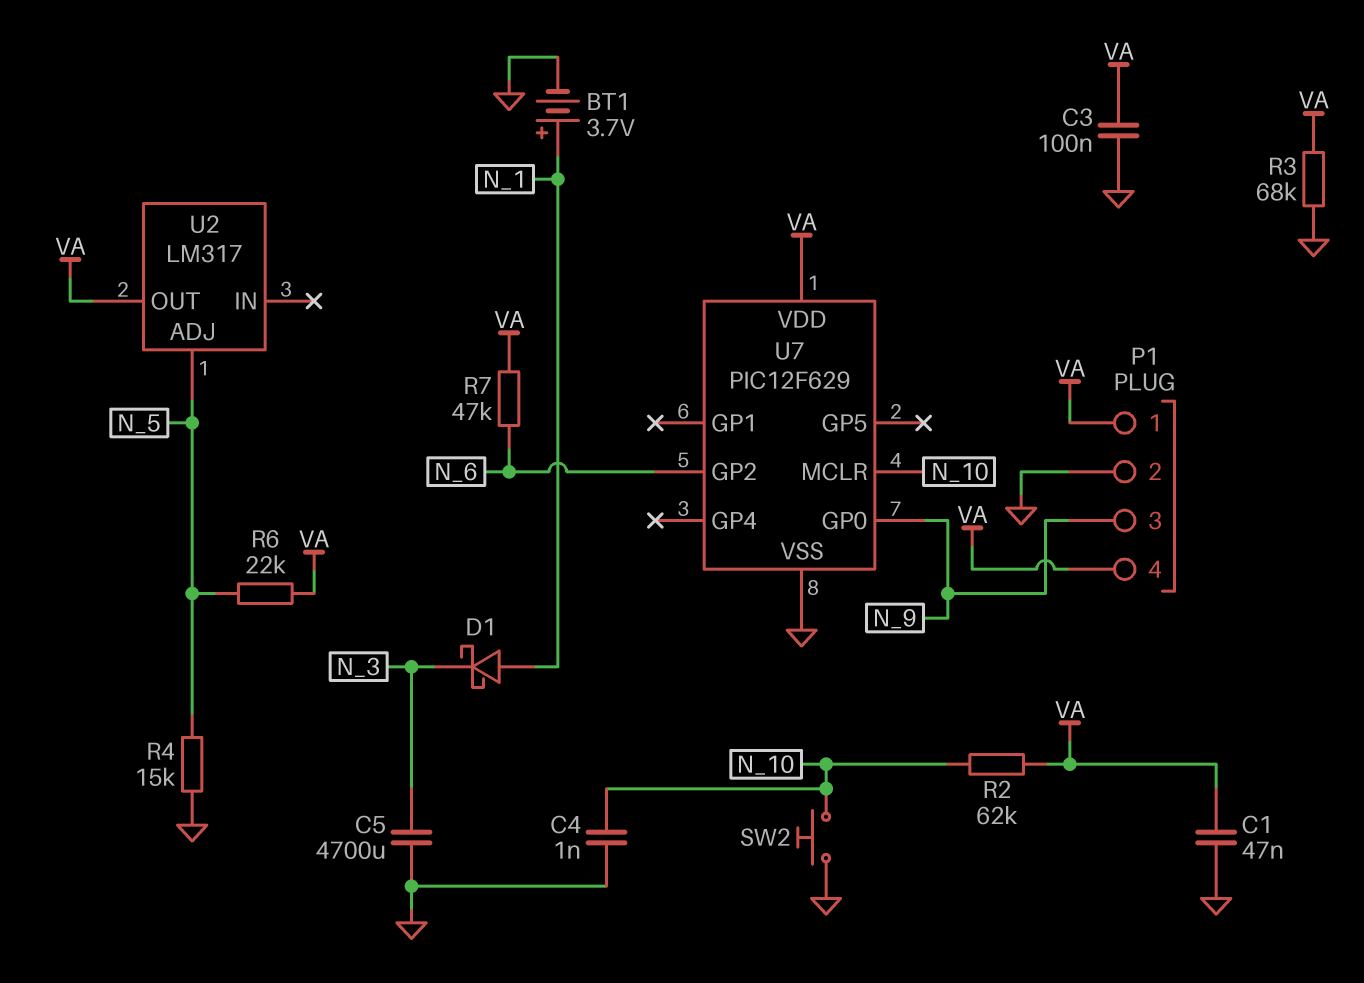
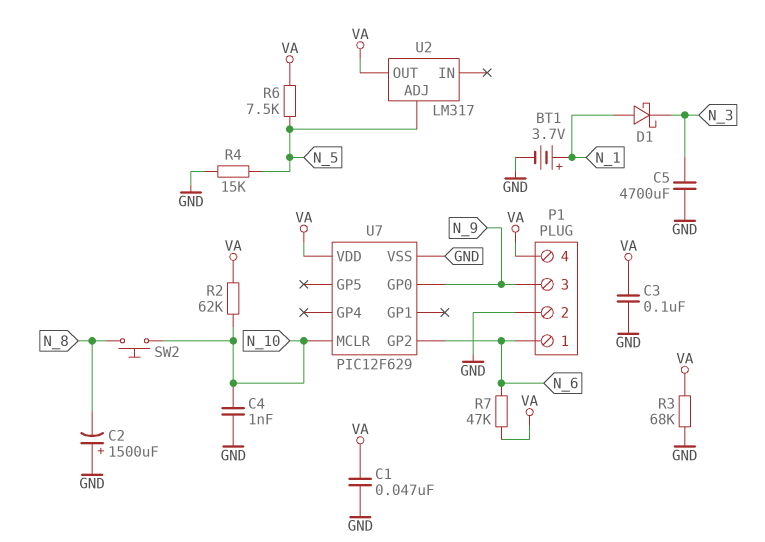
C2: none -> 1500uF (plus GND, minus N_8)
P1 pin 1: VA -> N_6
R6: 22k (N_5, VA) -> 7.5k (N_5, VA)
SW2: button (GND, N_10) -> button (N_8, N_10)

